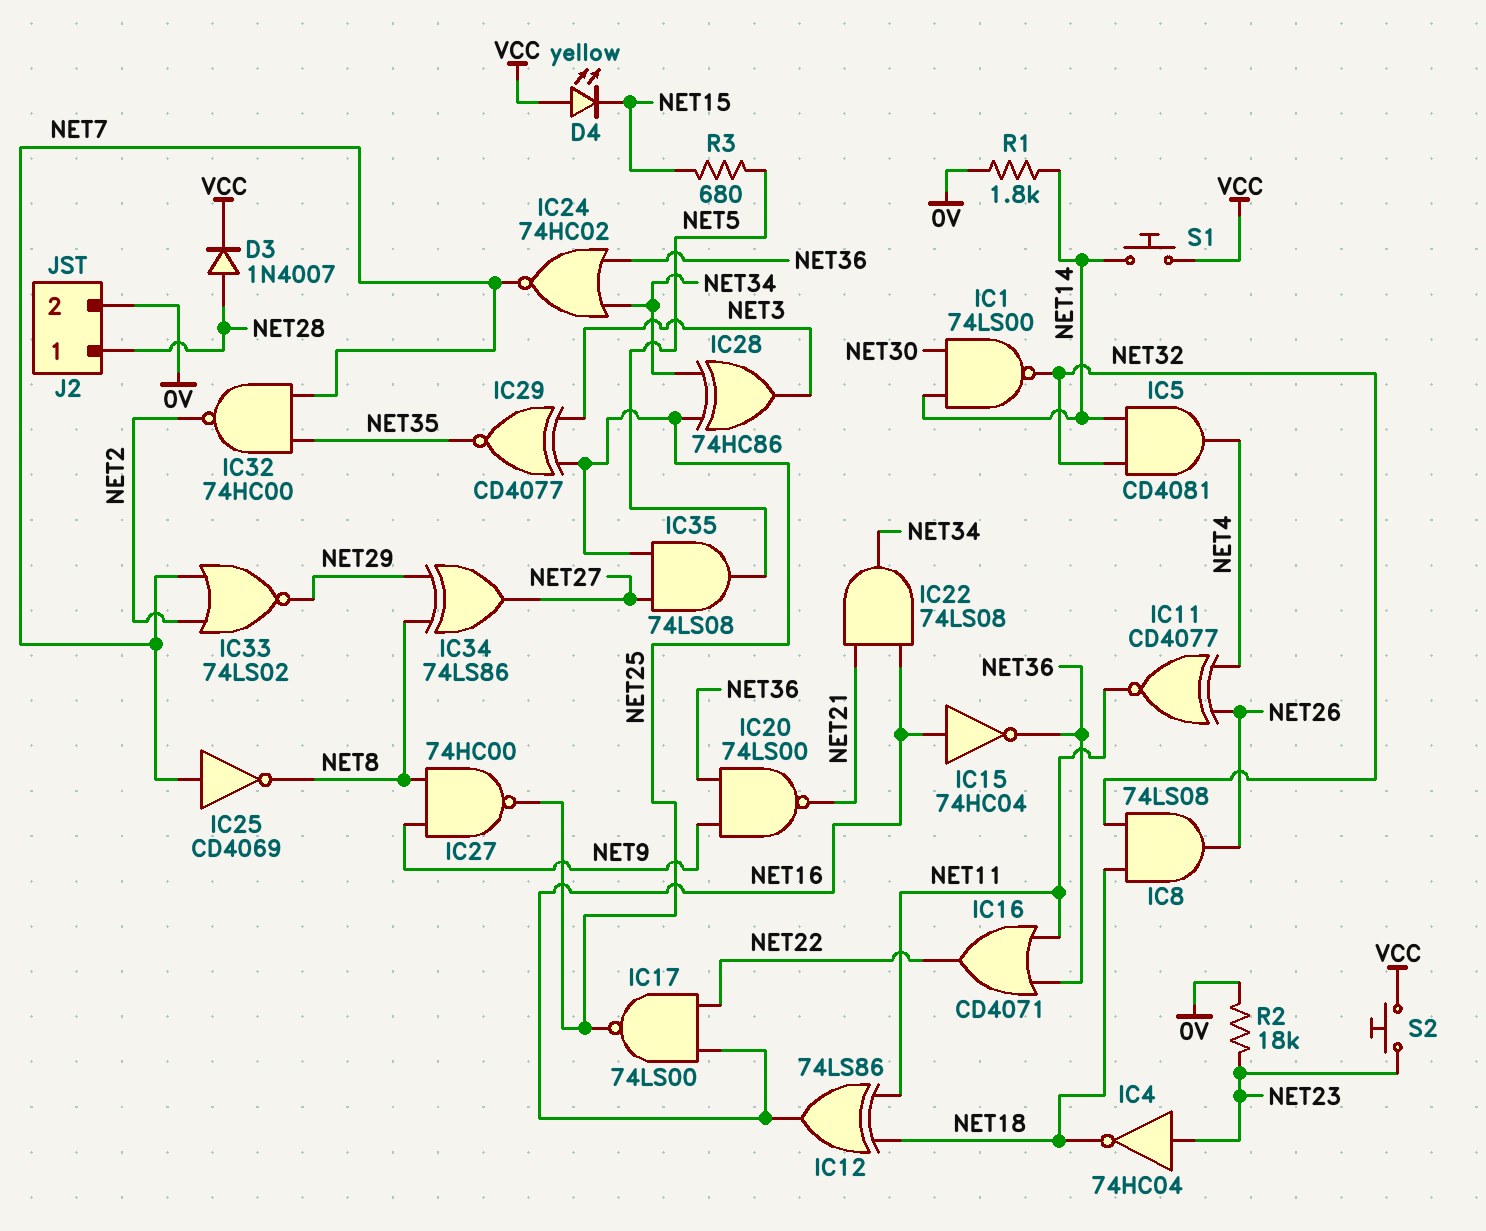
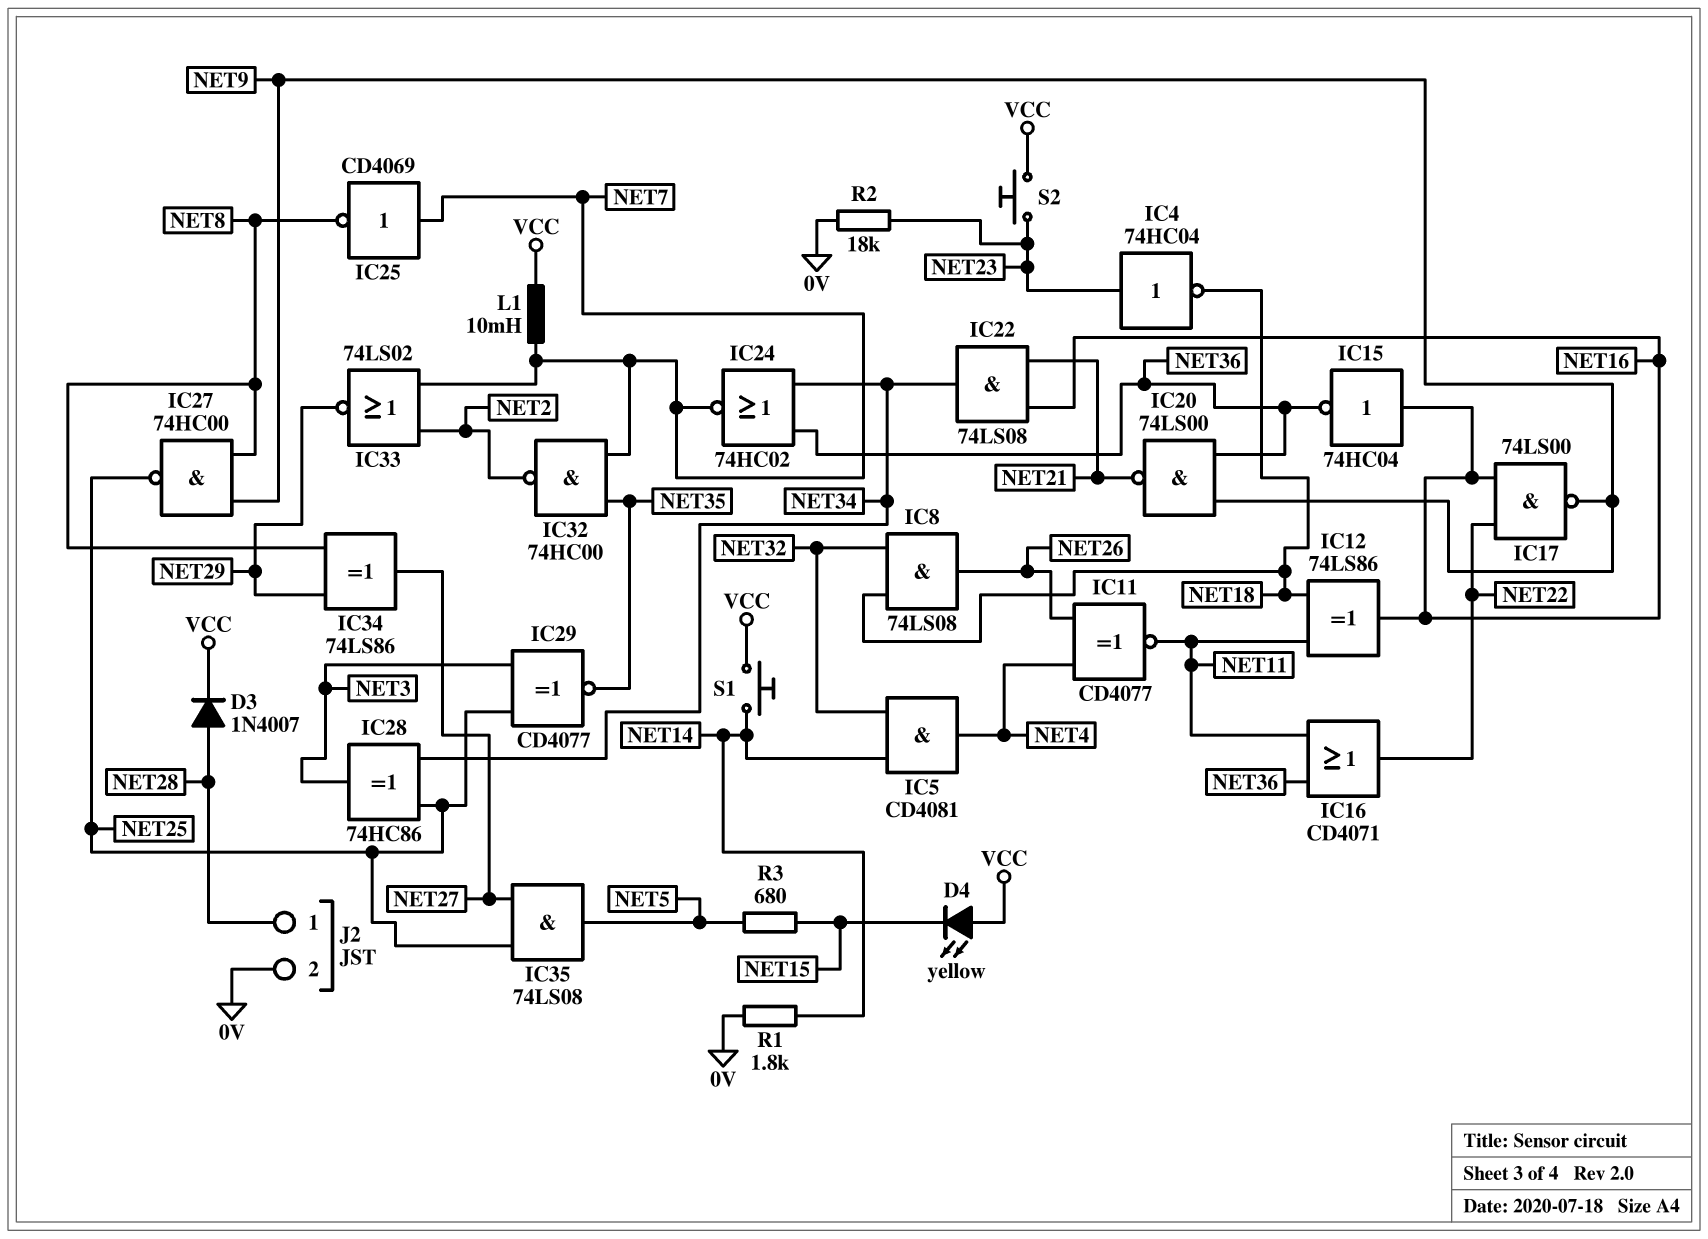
IC1: NAND 74LS00 (in NET14, in NET30, out NET32) -> none
IC17: NAND 74LS00 (in NET16, in NET22, out NET25) -> NAND 74LS00 (in NET16, in NET22, out NET9)
L1: none -> 10mH (NET7, VCC)

